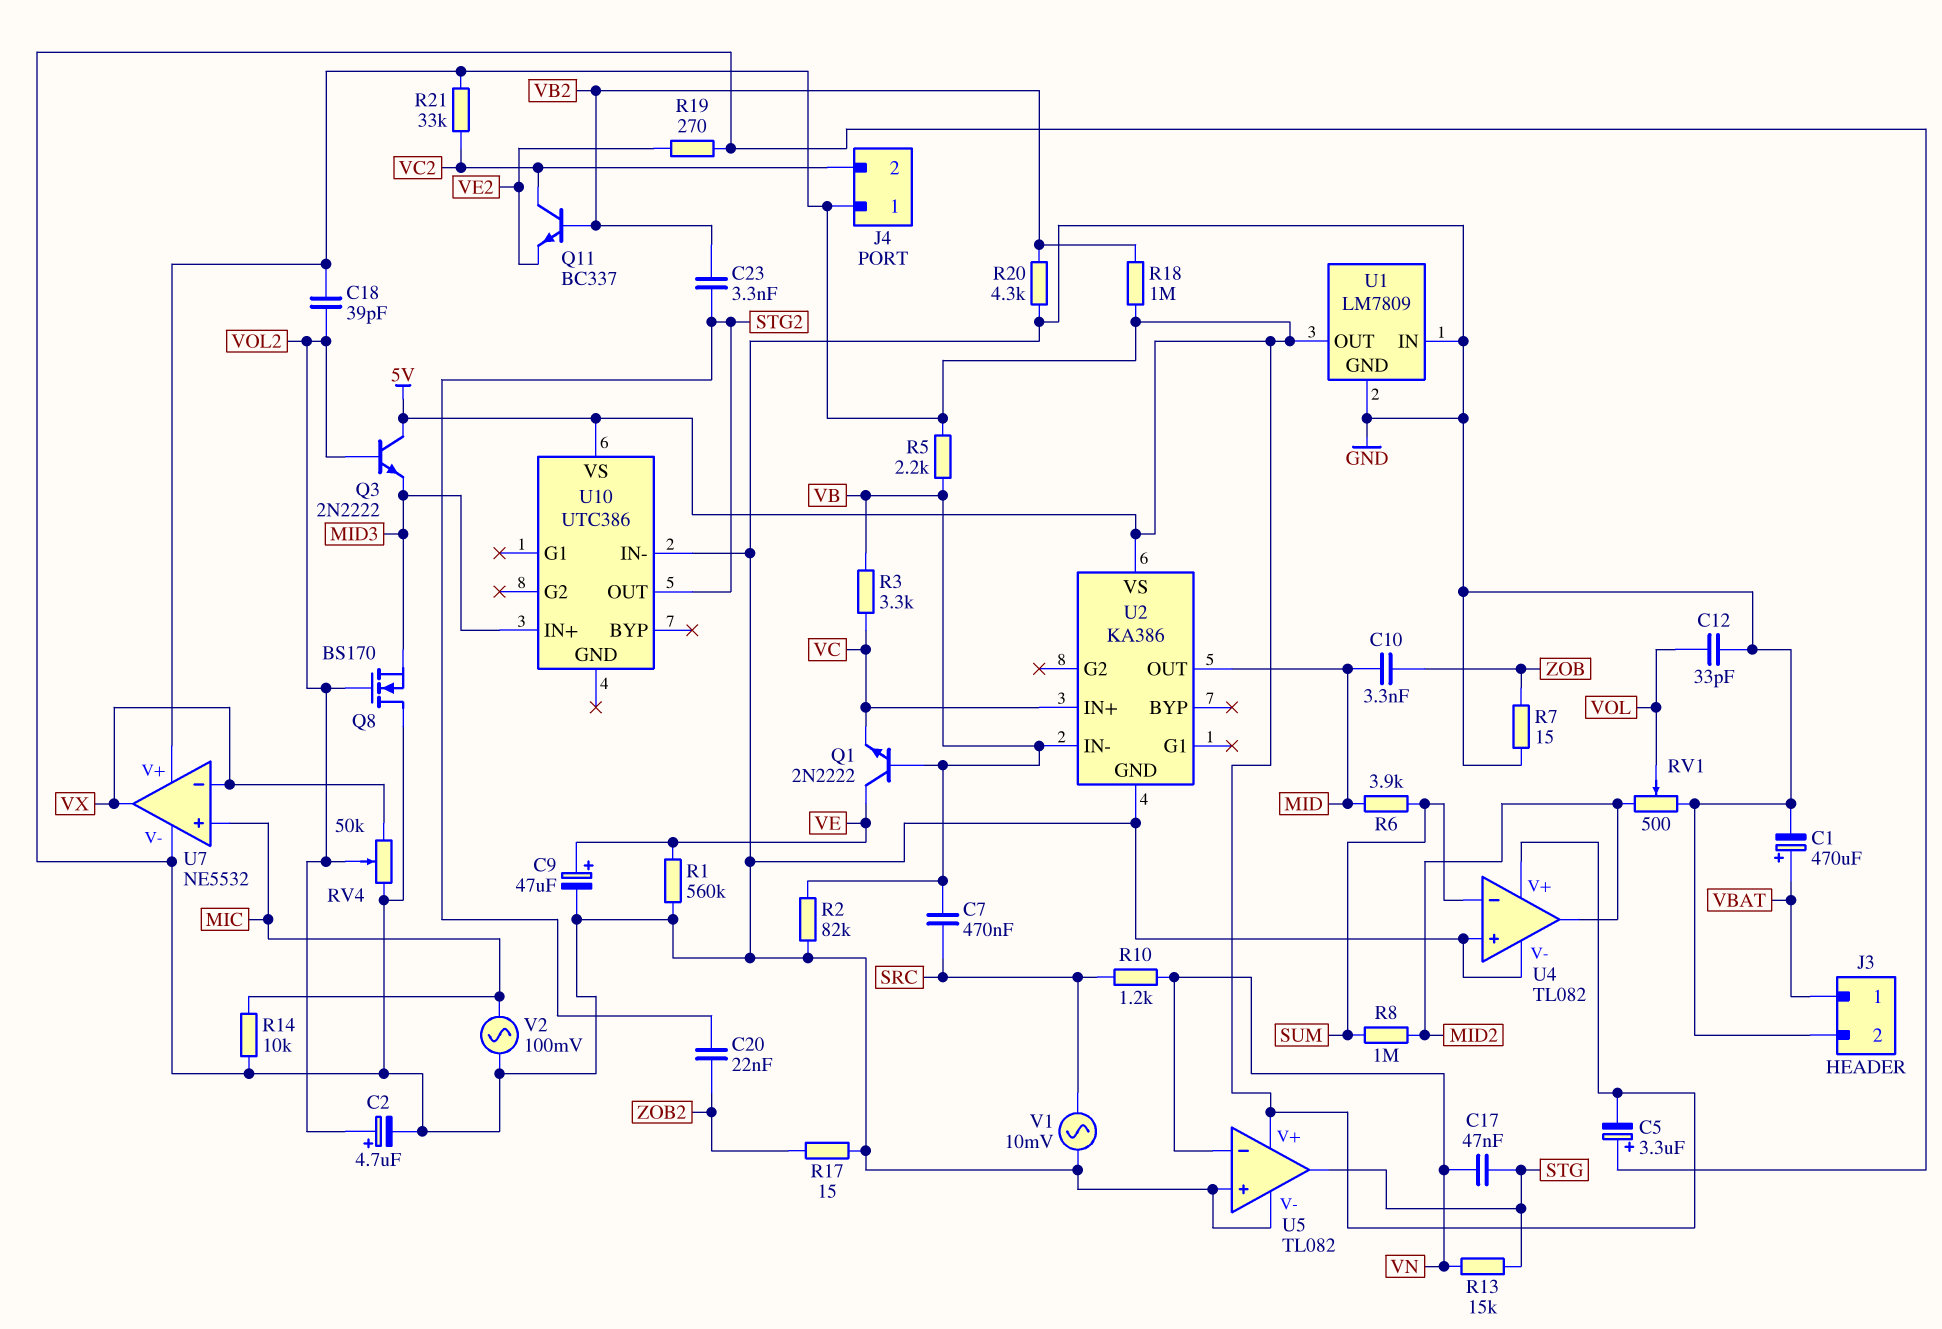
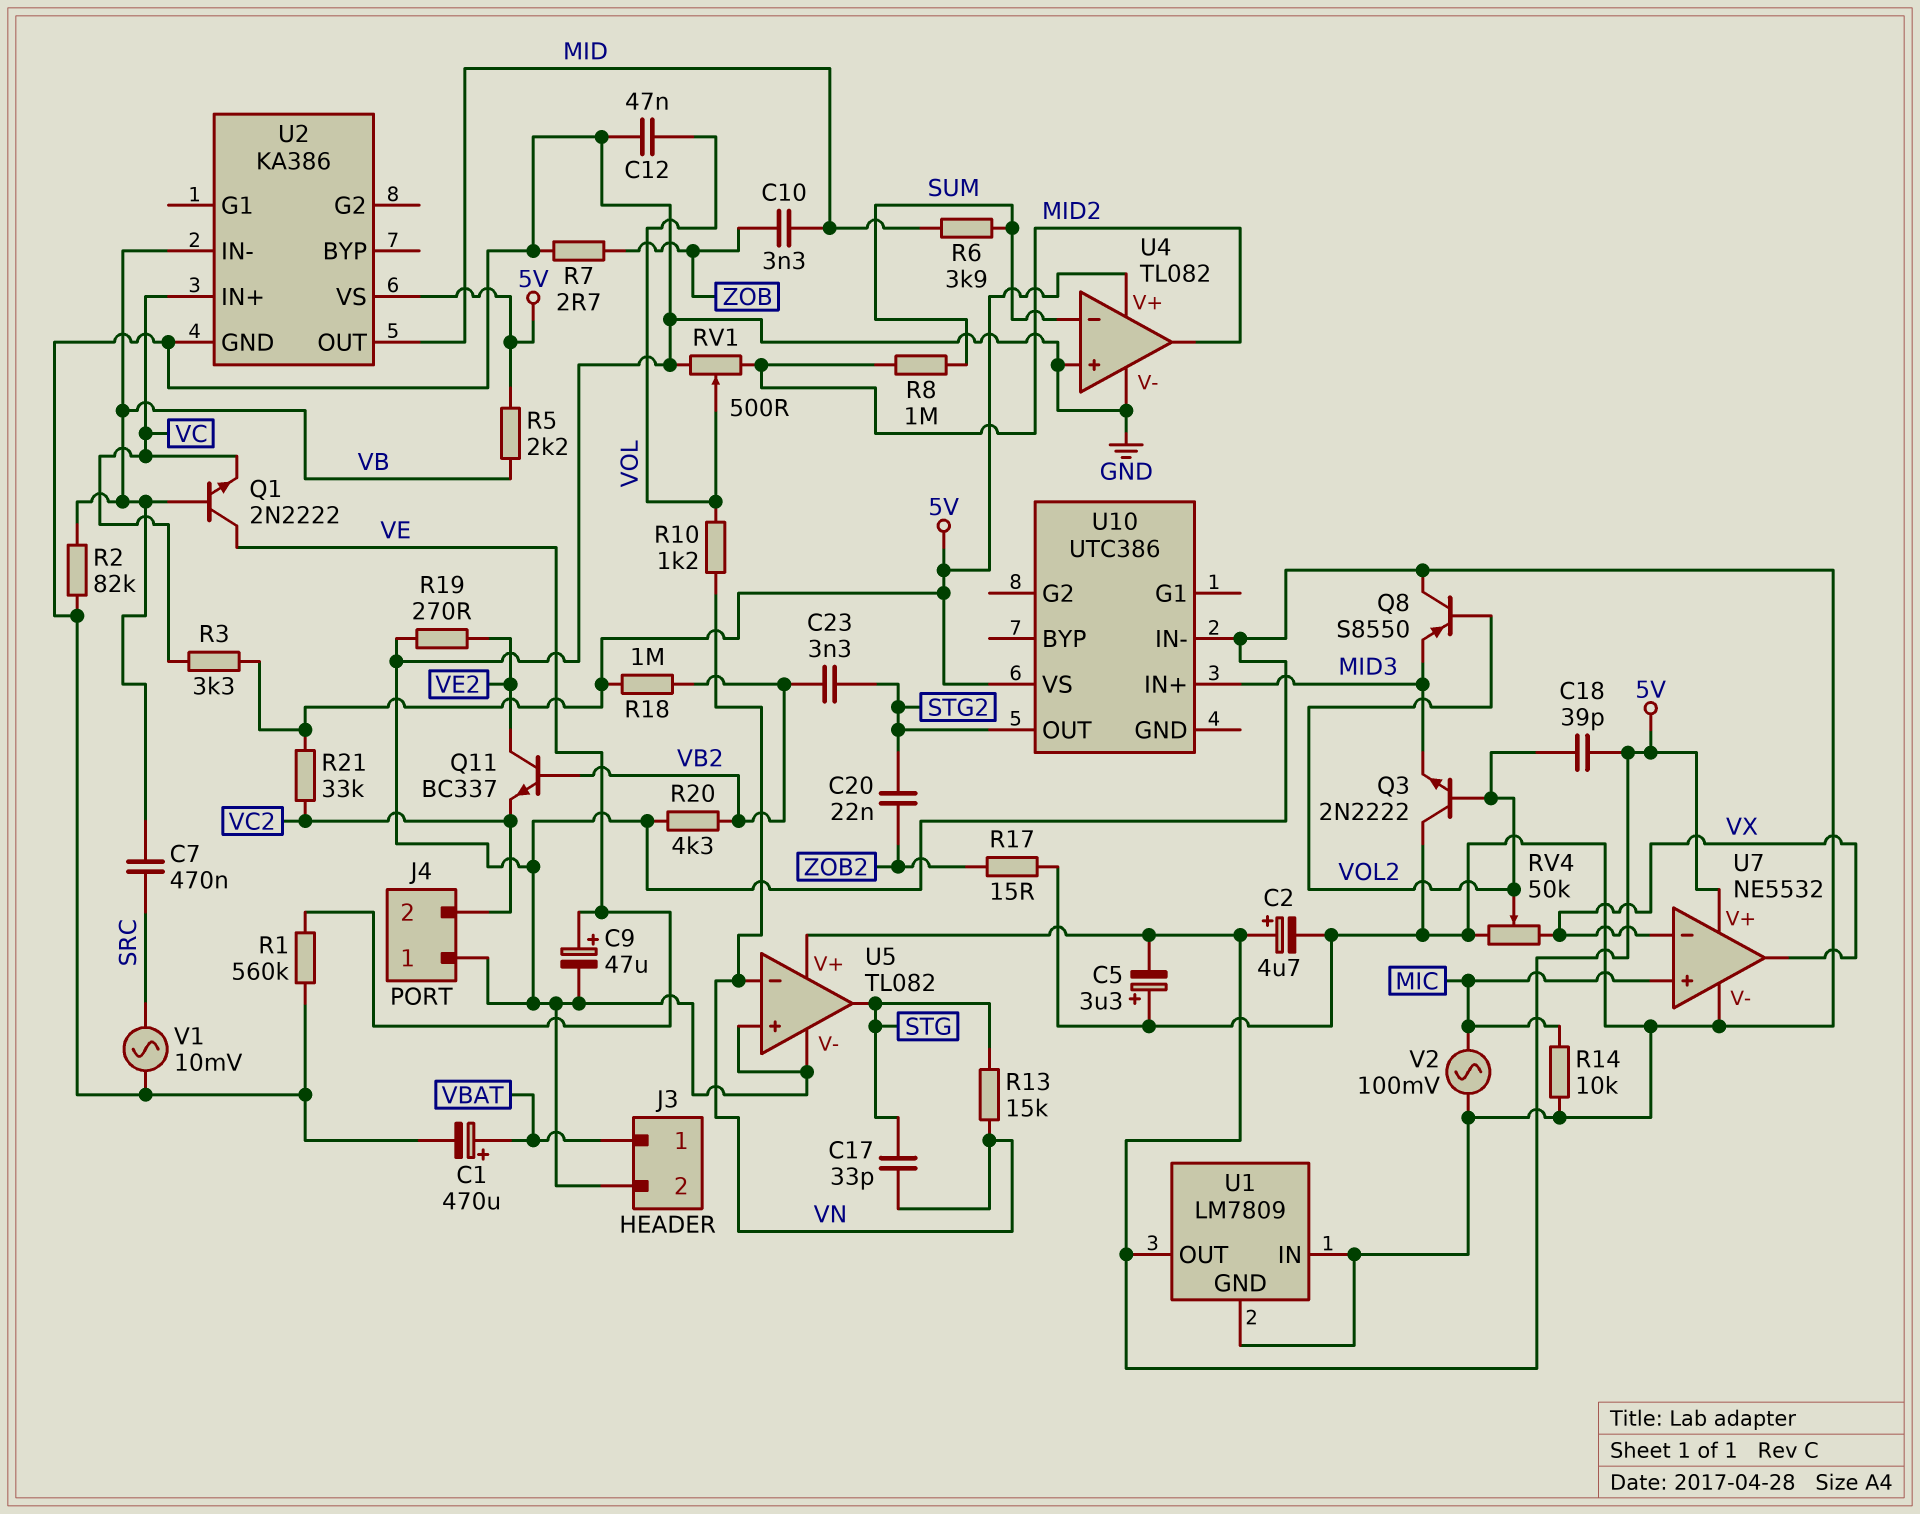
C2: 4.7uF (plus VOL2, minus GND) -> 4.7uF (plus 5V, minus GND)
C12: 33pF (GND, VOL) -> 47nF (GND, VOL)
C17: 47nF (STG, VN) -> 33pF (STG, VN)
J4 pin 1: 5V -> GND
Q3: NPN 2N2222 (B VOL2, C 5V, E MID3) -> NPN 2N2222 (B VOL2, C GND, E MID3)
Q8: NMOS BS170 (G VOL2, D GND, S MID3) -> PNP S8550 (B VOL2, C GND, E MID3)
Q11: NPN BC337 (B VB2, C VC2, E VE2) -> NPN BC337 (B VB2, C VE2, E VC2)
R3: 3.3k (VB, VC) -> 3.3k (5V, VC)
R7: 15 (GND, ZOB) -> 2.7 (GND, ZOB)
R10: 1.2k (SRC, VN) -> 1.2k (VN, VOL)

